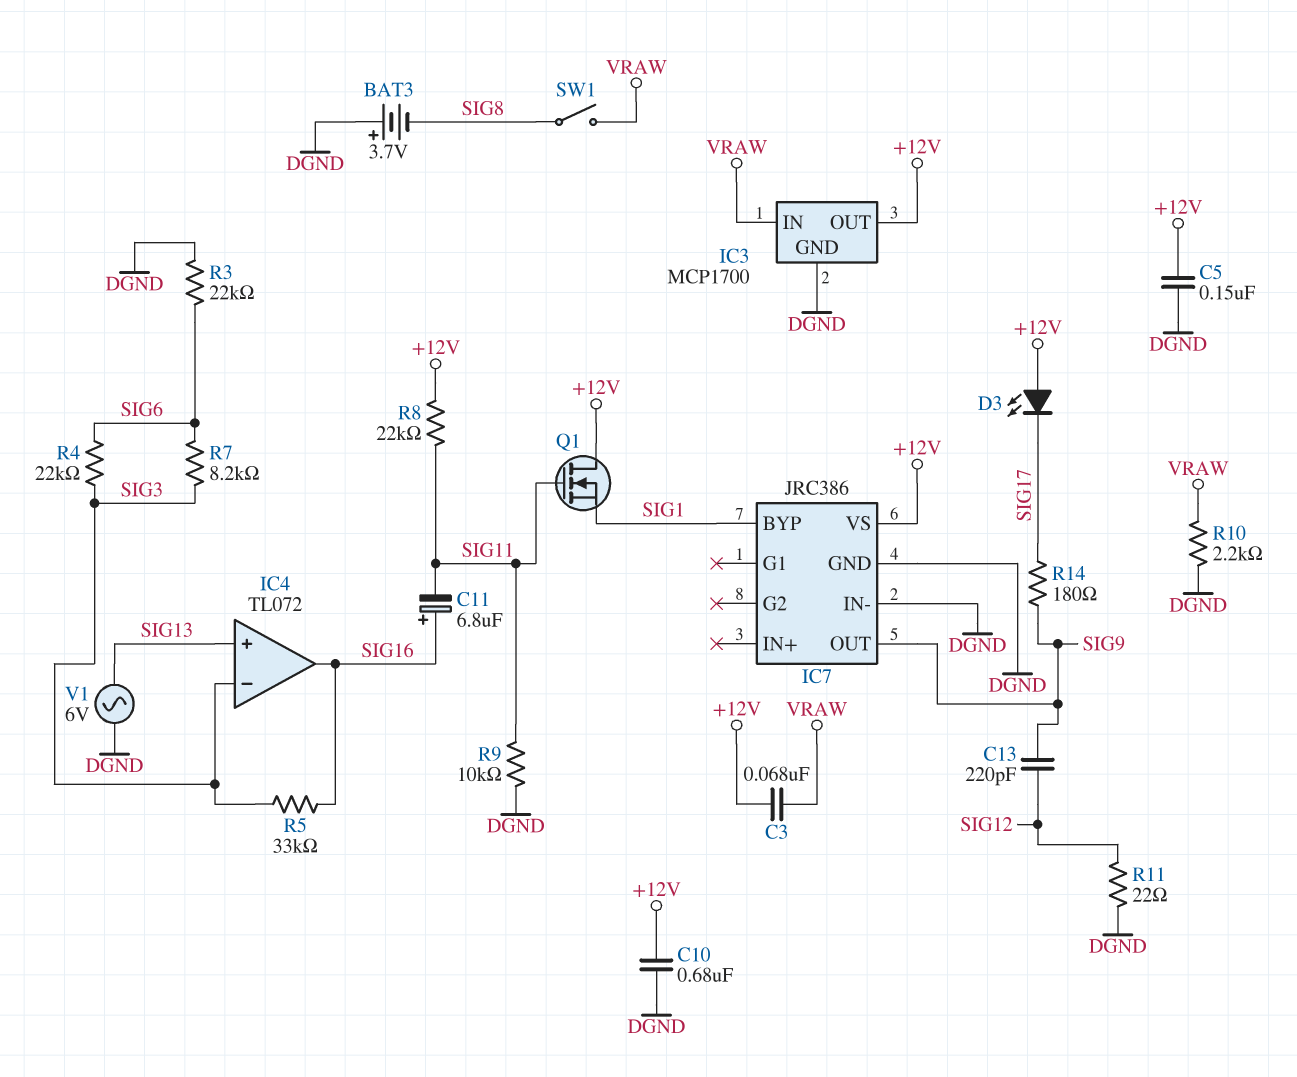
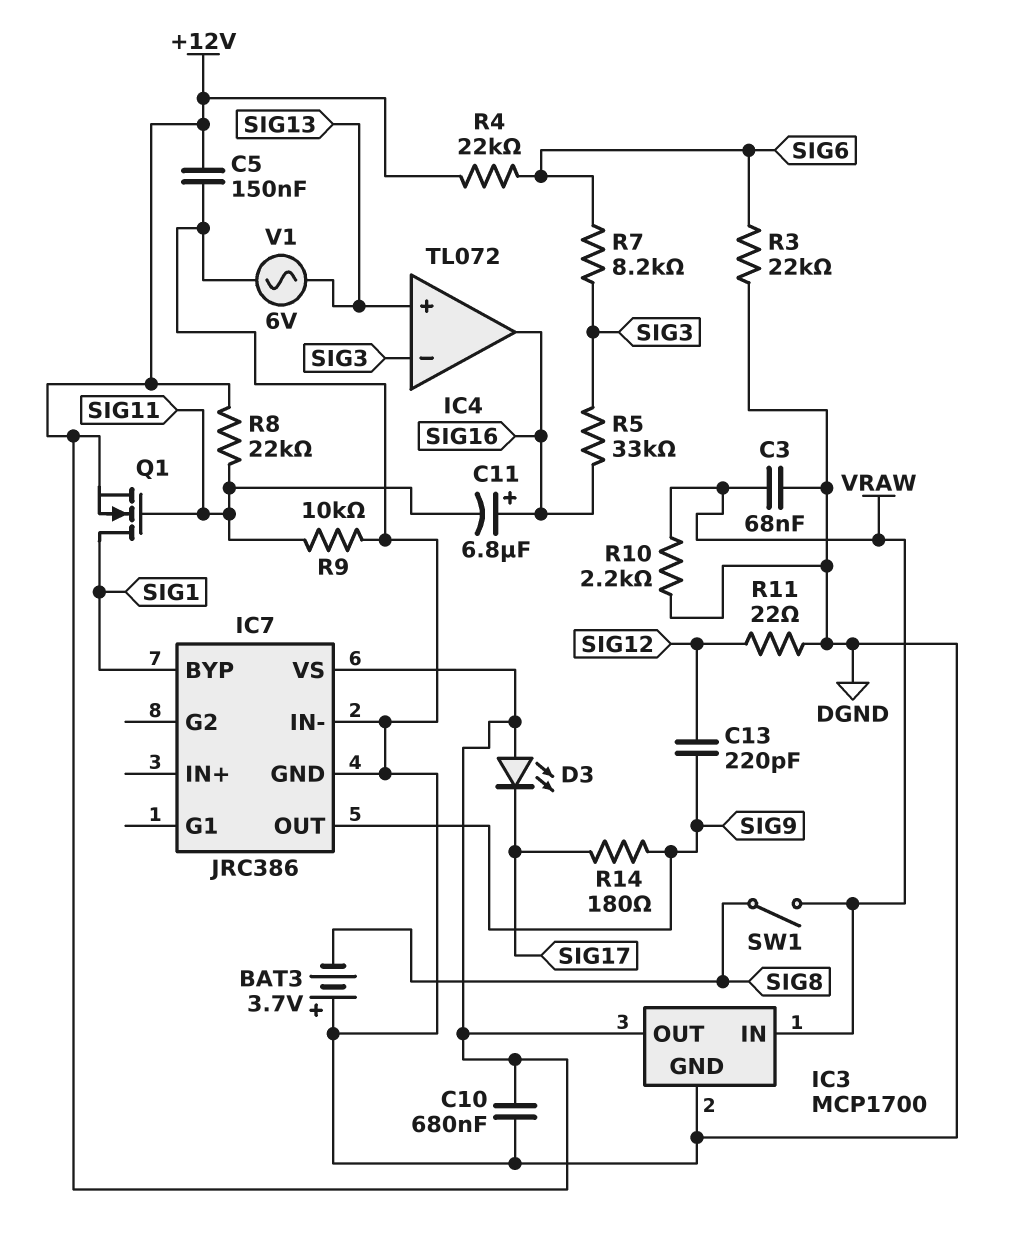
C3: 68nF (+12V, VRAW) -> 68nF (DGND, VRAW)
Q1: NMOS (G SIG11, D +12V, S SIG1) -> NMOS (G SIG11, D SIG1, S +12V)
R4: 22k (SIG3, SIG6) -> 22k (+12V, SIG6)

